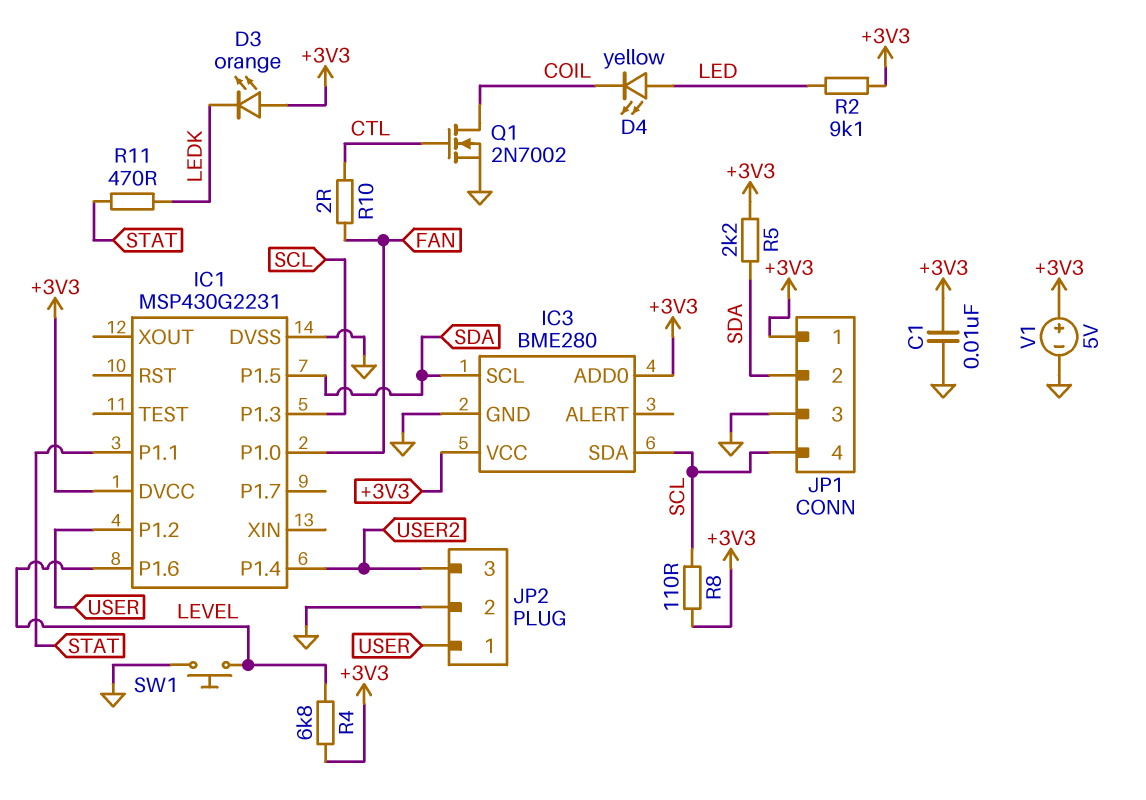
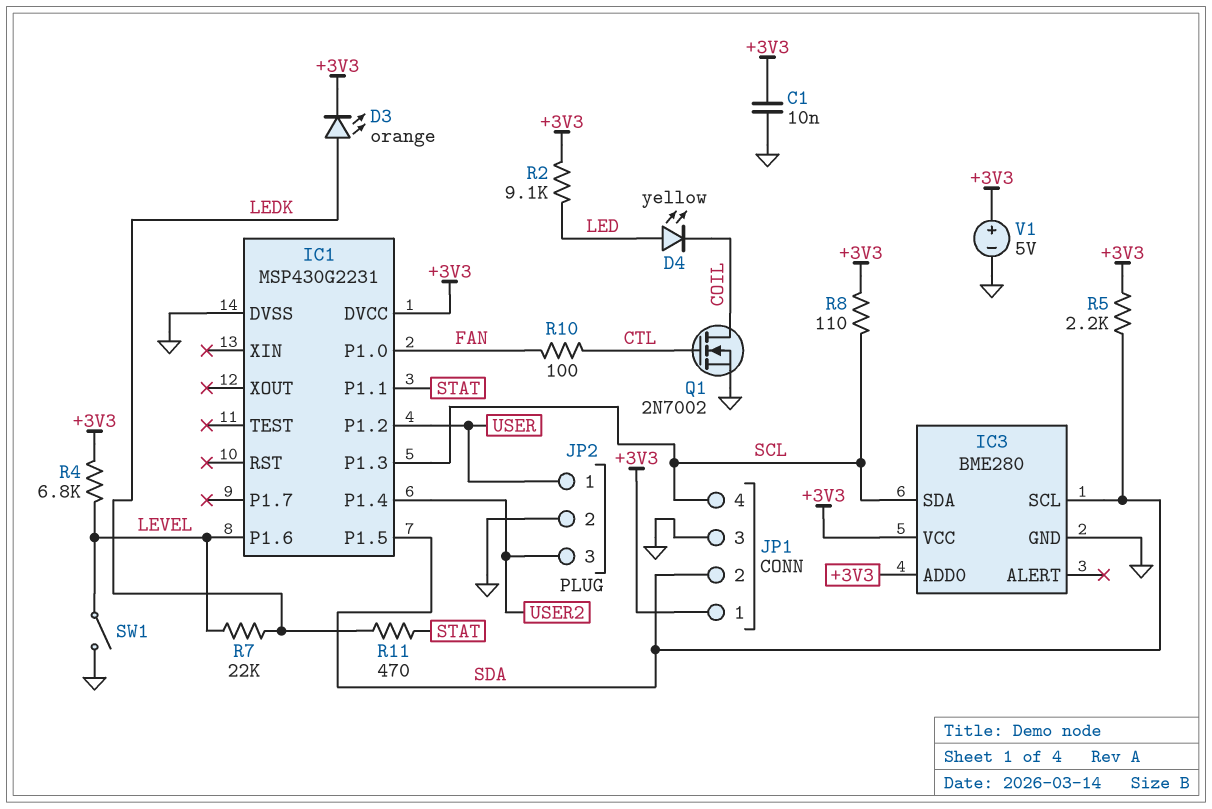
D3: LED orange (A +3V3, K LEDK) -> LED orange (A LEDK, K +3V3)
R7: none -> 22k (LEDK, LEVEL)
R10: 2 (CTL, FAN) -> 100 (CTL, FAN)
SW1: button (GND, LEVEL) -> switch (GND, LEVEL)

